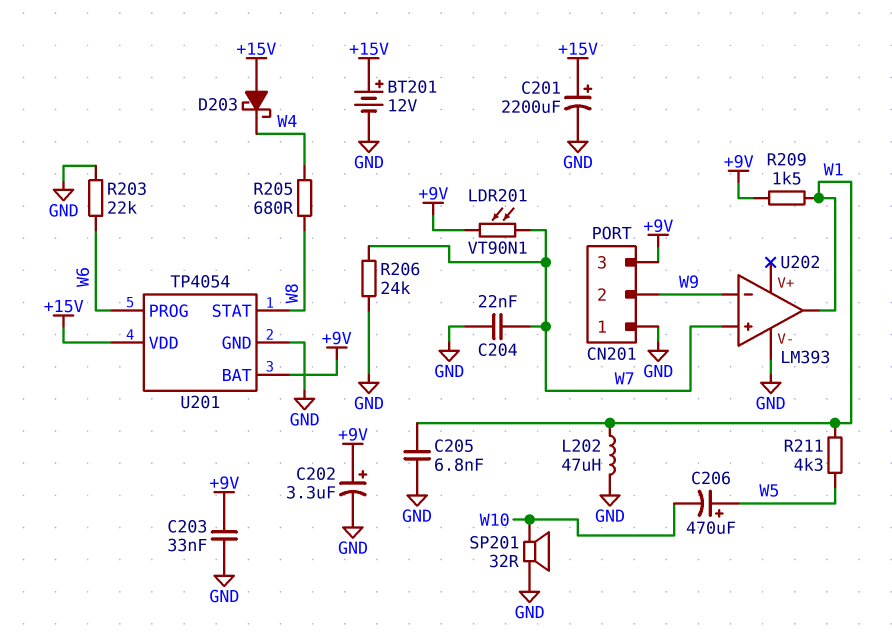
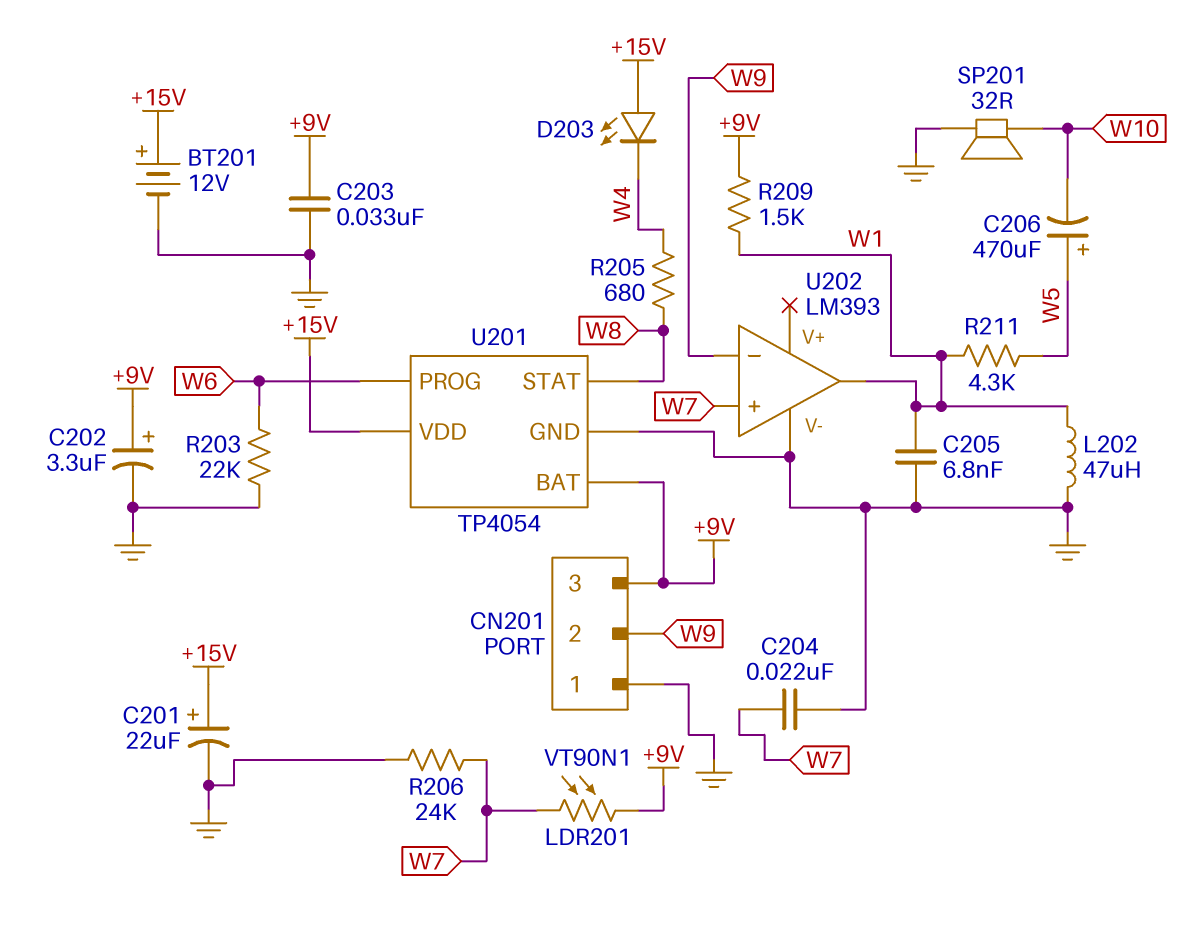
C201: 2200uF (plus +15V, minus GND) -> 22uF (plus +15V, minus GND)
D203: schottky (A +15V, K W4) -> LED (A +15V, K W4)

